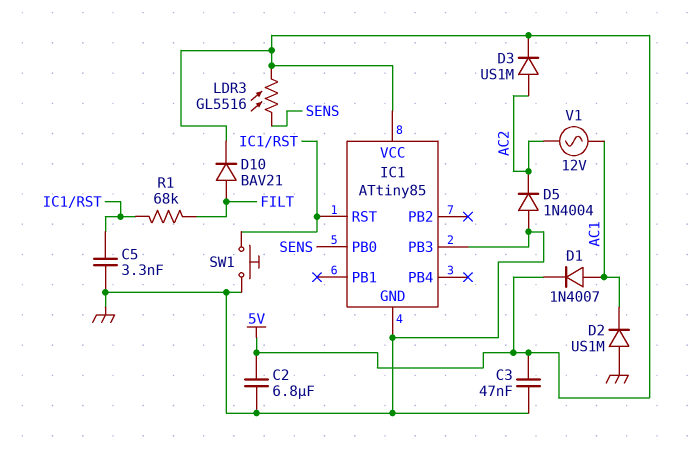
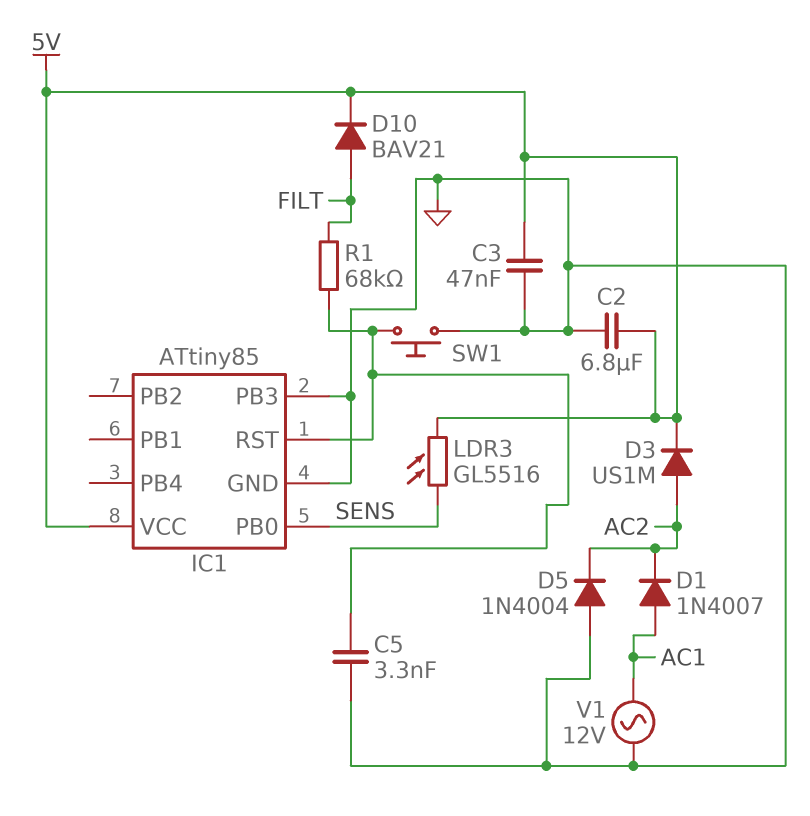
D1: diode 1N4007 (A AC1, K 5V) -> diode 1N4007 (A AC1, K AC2)
D2: diode US1M (A GND, K AC1) -> none
V1: AC 12V (AC1, AC2) -> AC 12V (AC1, GND)

